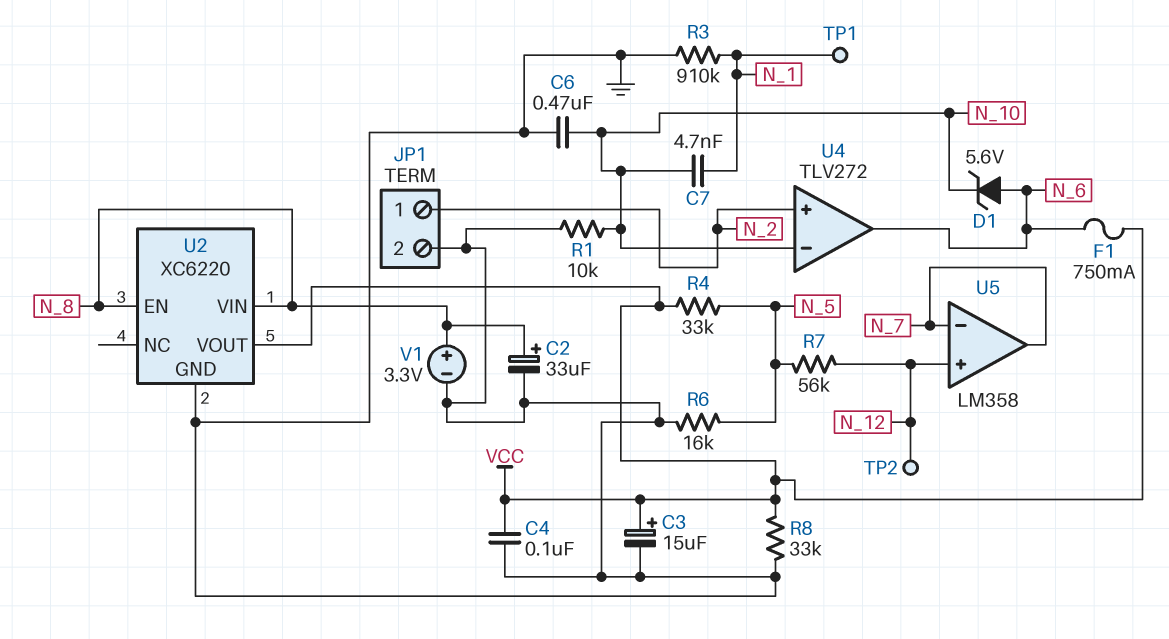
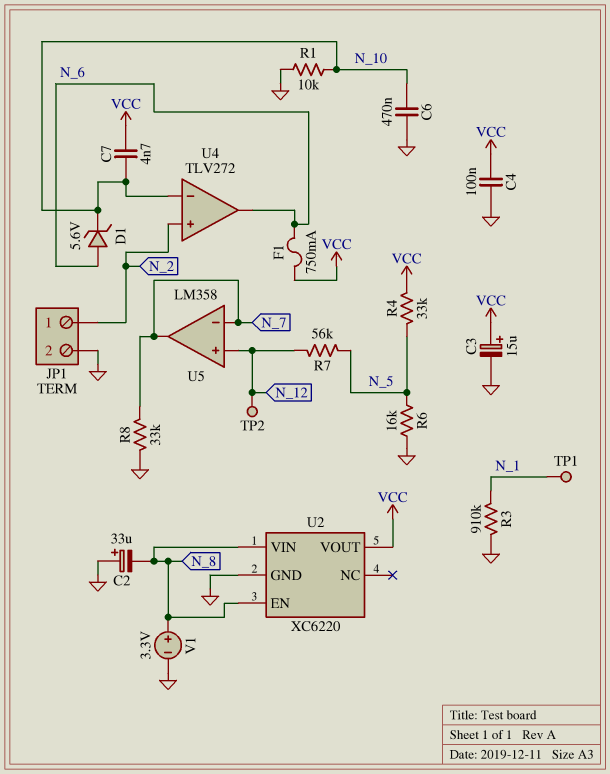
C2: 33uF (plus N_8, minus GND) -> 33uF (plus GND, minus N_8)
C7: 4.7nF (N_1, N_10) -> 4.7nF (N_10, VCC)
R8: 33k (GND, VCC) -> 33k (GND, N_7)

